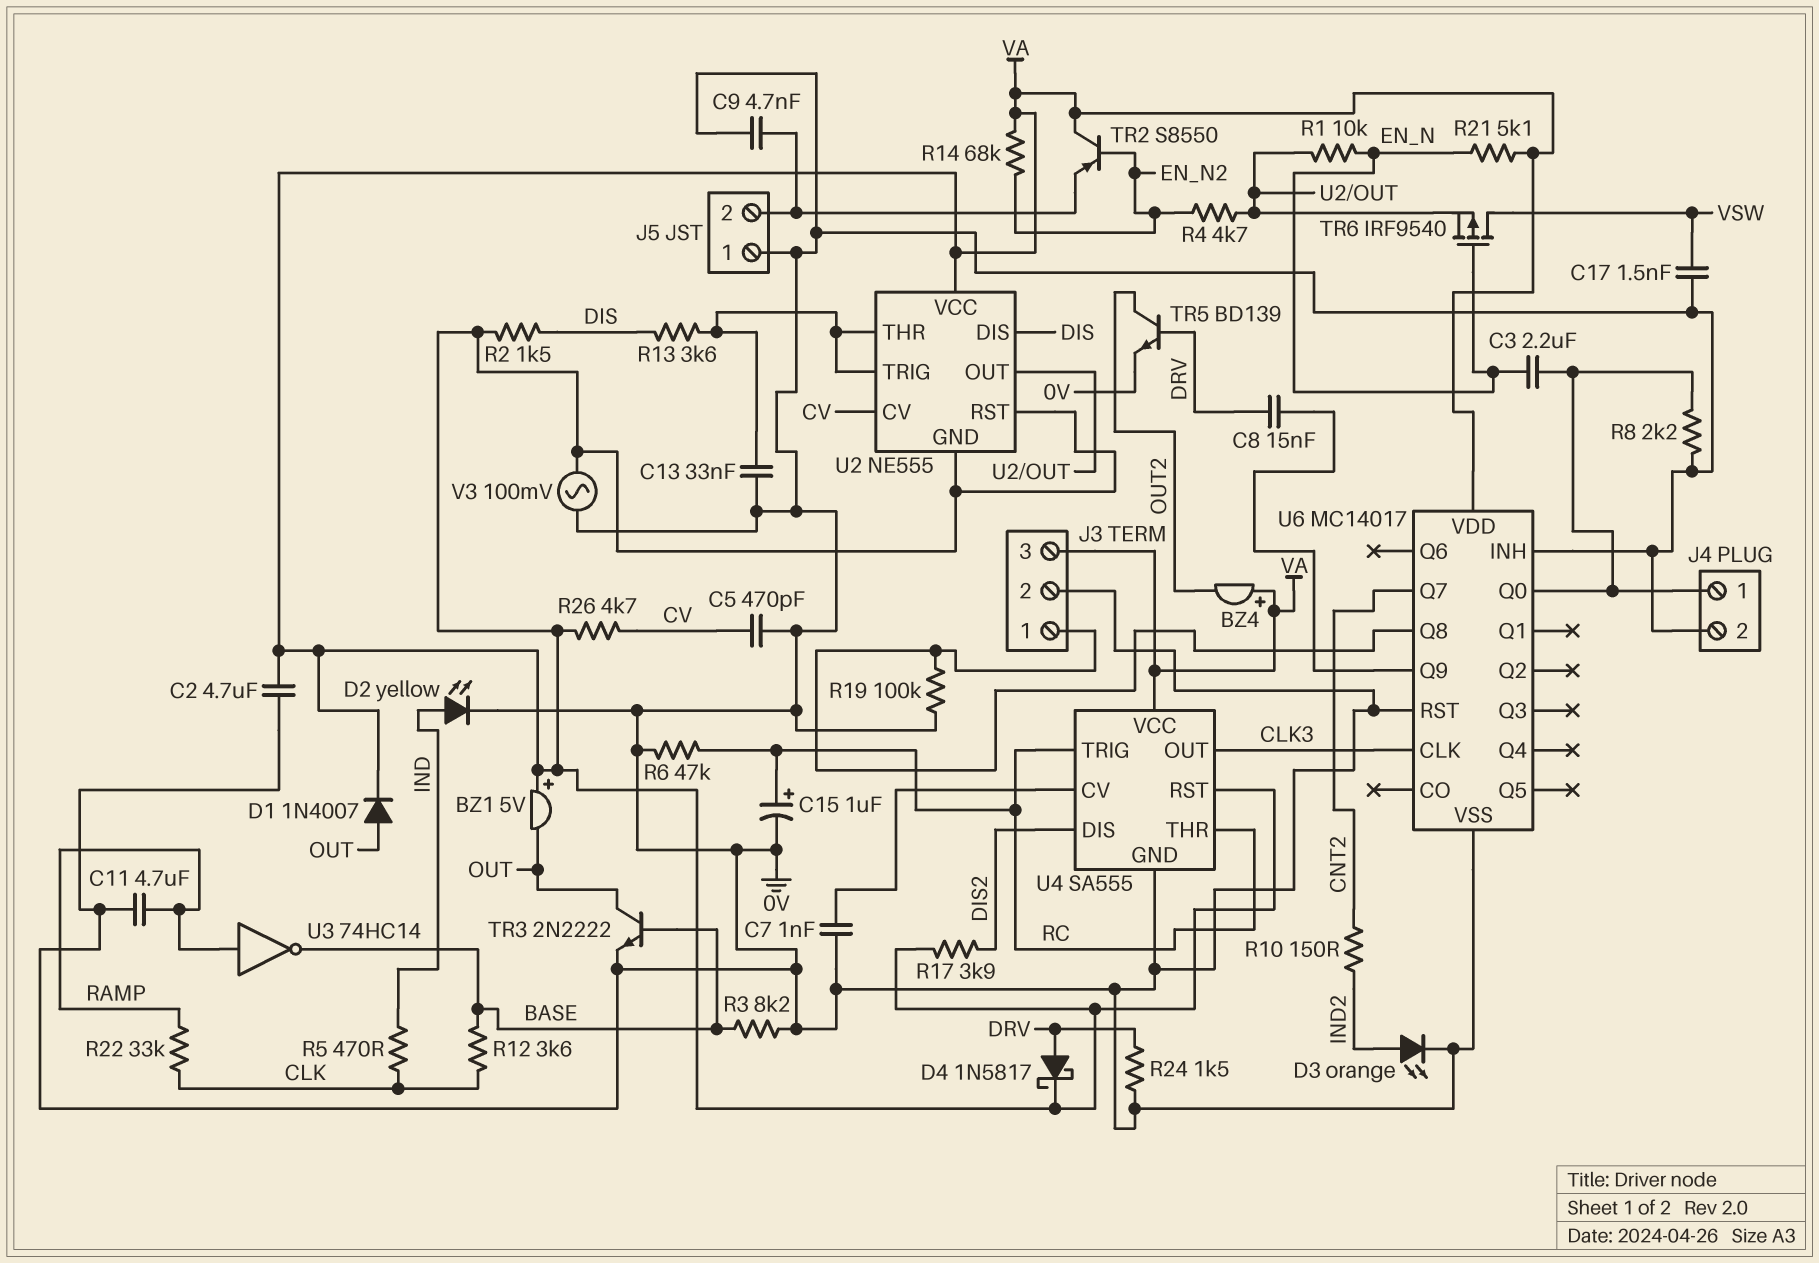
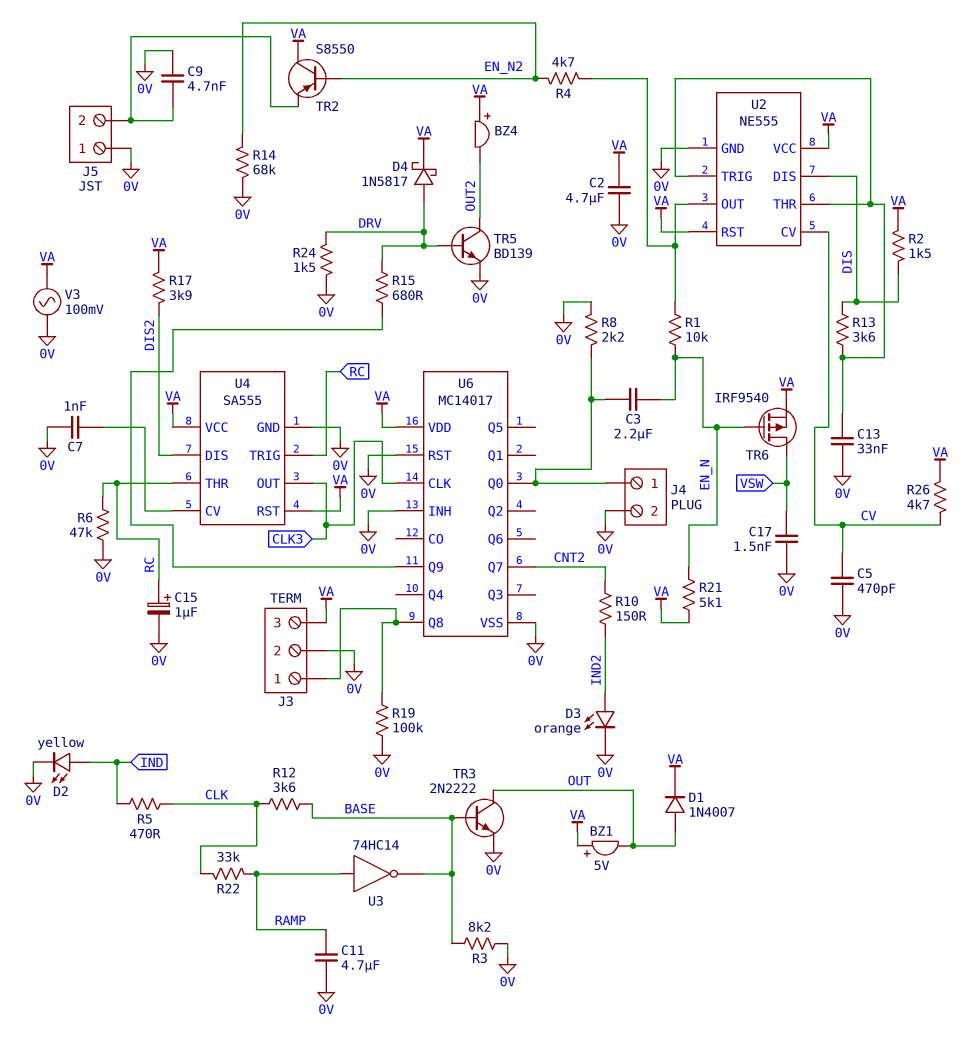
C8: 15nF (DRV, U6/Q9) -> none
R14: 68k (EN_N2, VA) -> 68k (0V, EN_N2)
R15: none -> 680 (DRV, U6/Q9)
TR6: PMOS IRF9540 (G EN_N, D VSW, S U2/OUT) -> PMOS IRF9540 (G EN_N, D VSW, S VA)
U2 pin GND: VA -> 0V

